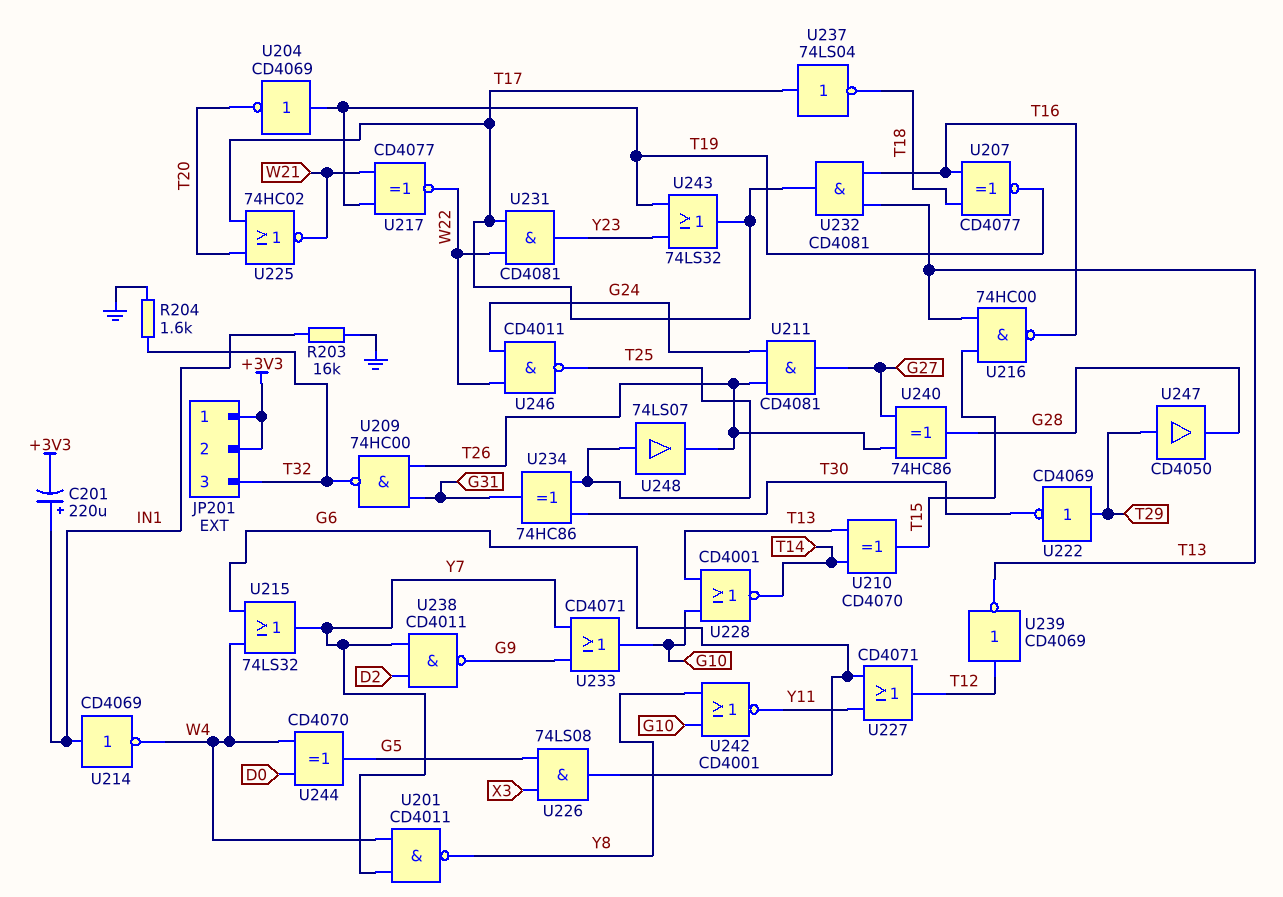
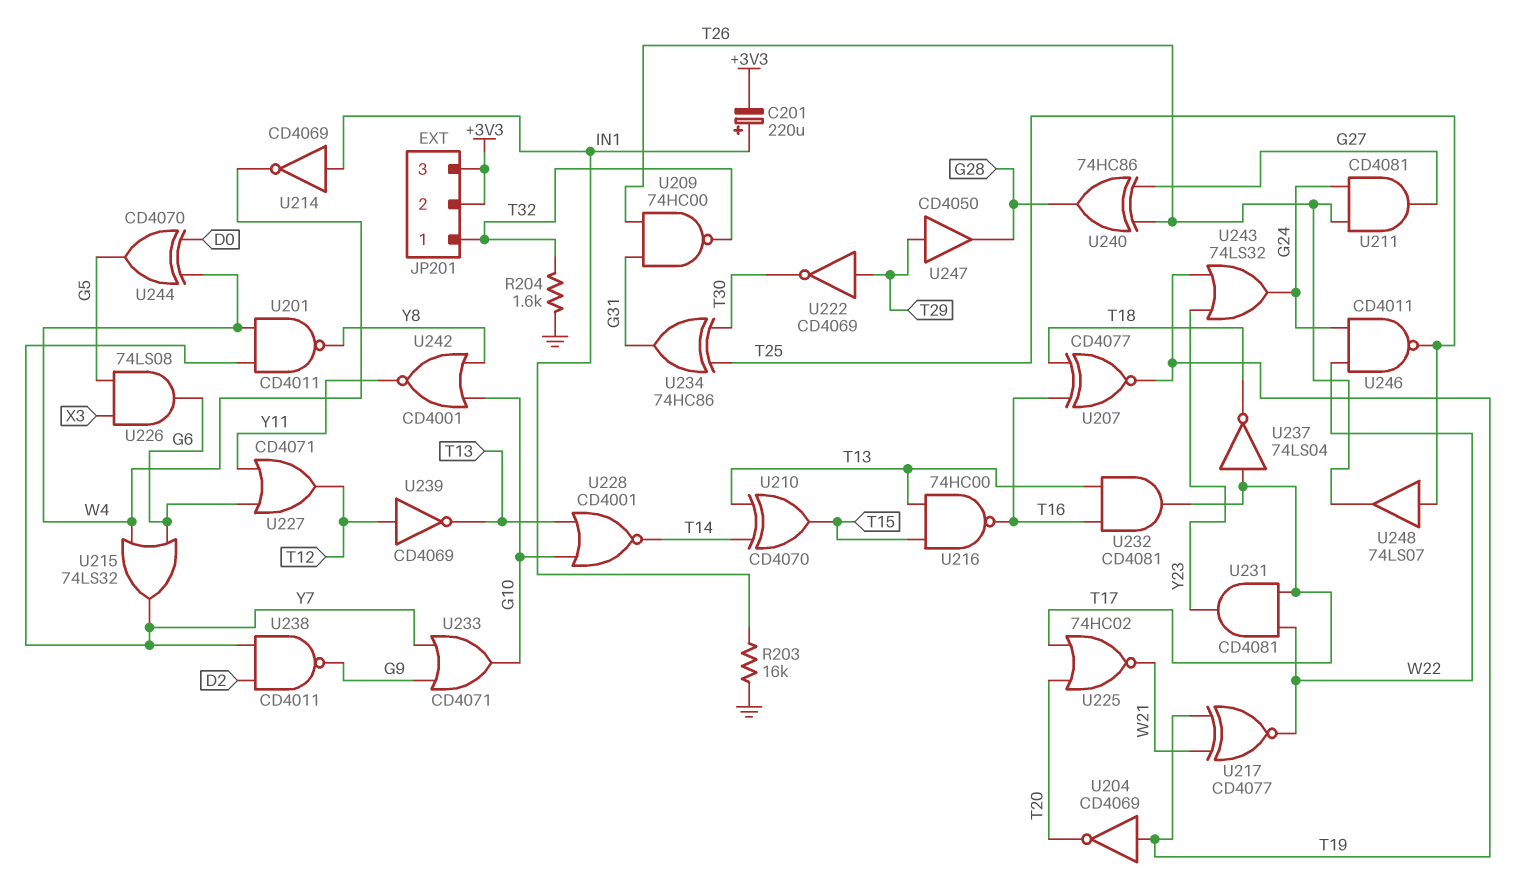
JP201 pin 1: +3V3 -> T32
JP201 pin 3: T32 -> +3V3
U243: OR 74LS32 (in T19, in Y23, out T17) -> OR 74LS32 (in T19, in Y23, out G24)

